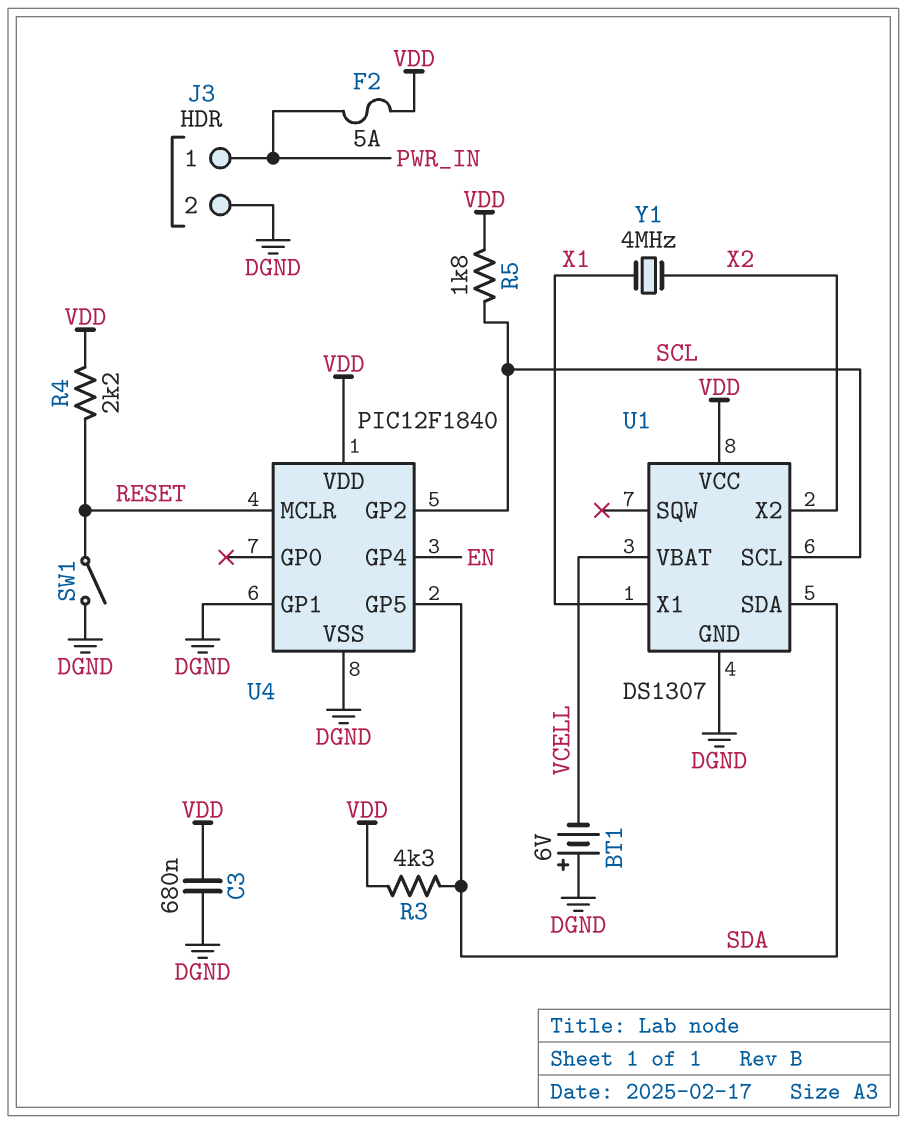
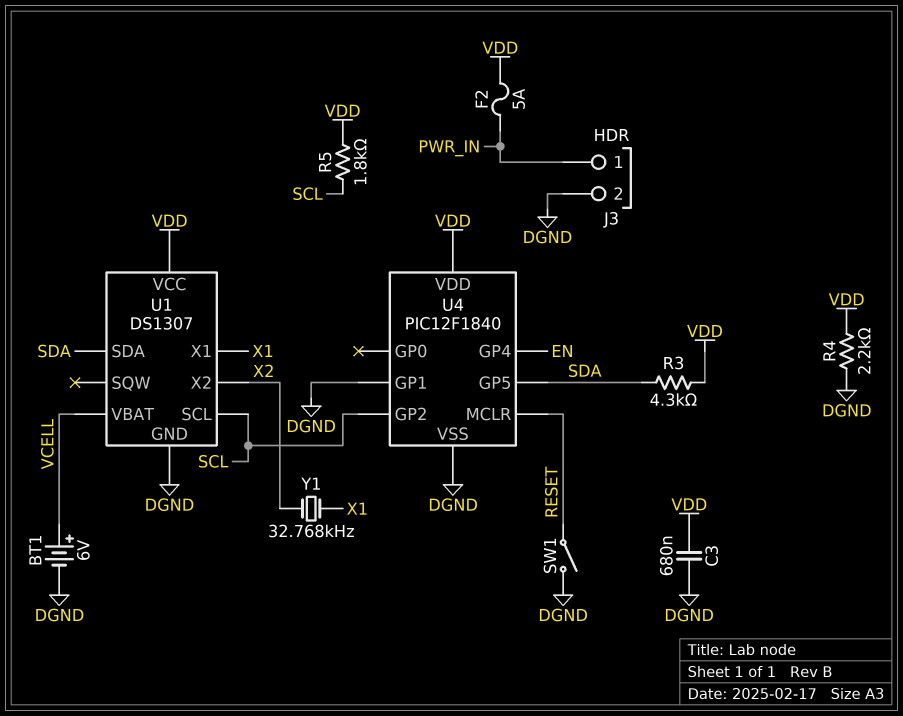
BT1: 6V (plus DGND, minus VCELL) -> 6V (plus VCELL, minus DGND)
R4: 2.2k (RESET, VDD) -> 2.2k (DGND, VDD)
Y1: 4MHz (X1, X2) -> 32.768kHz (X1, X2)

